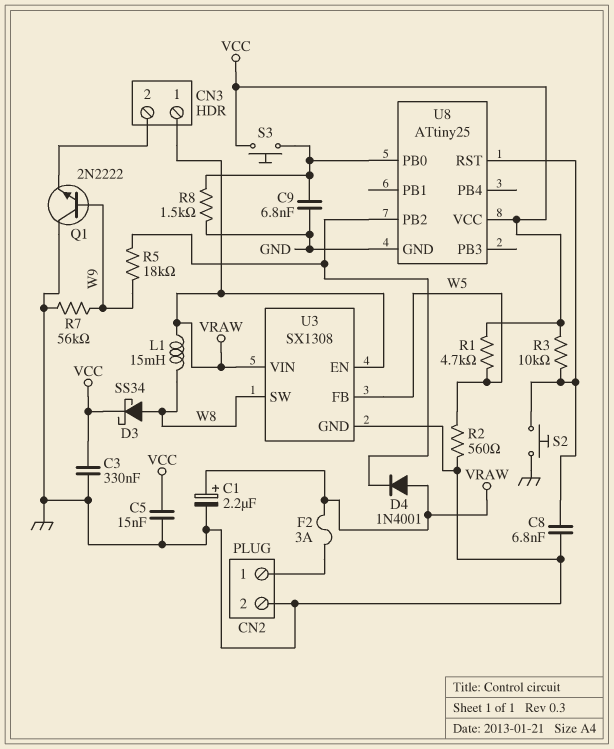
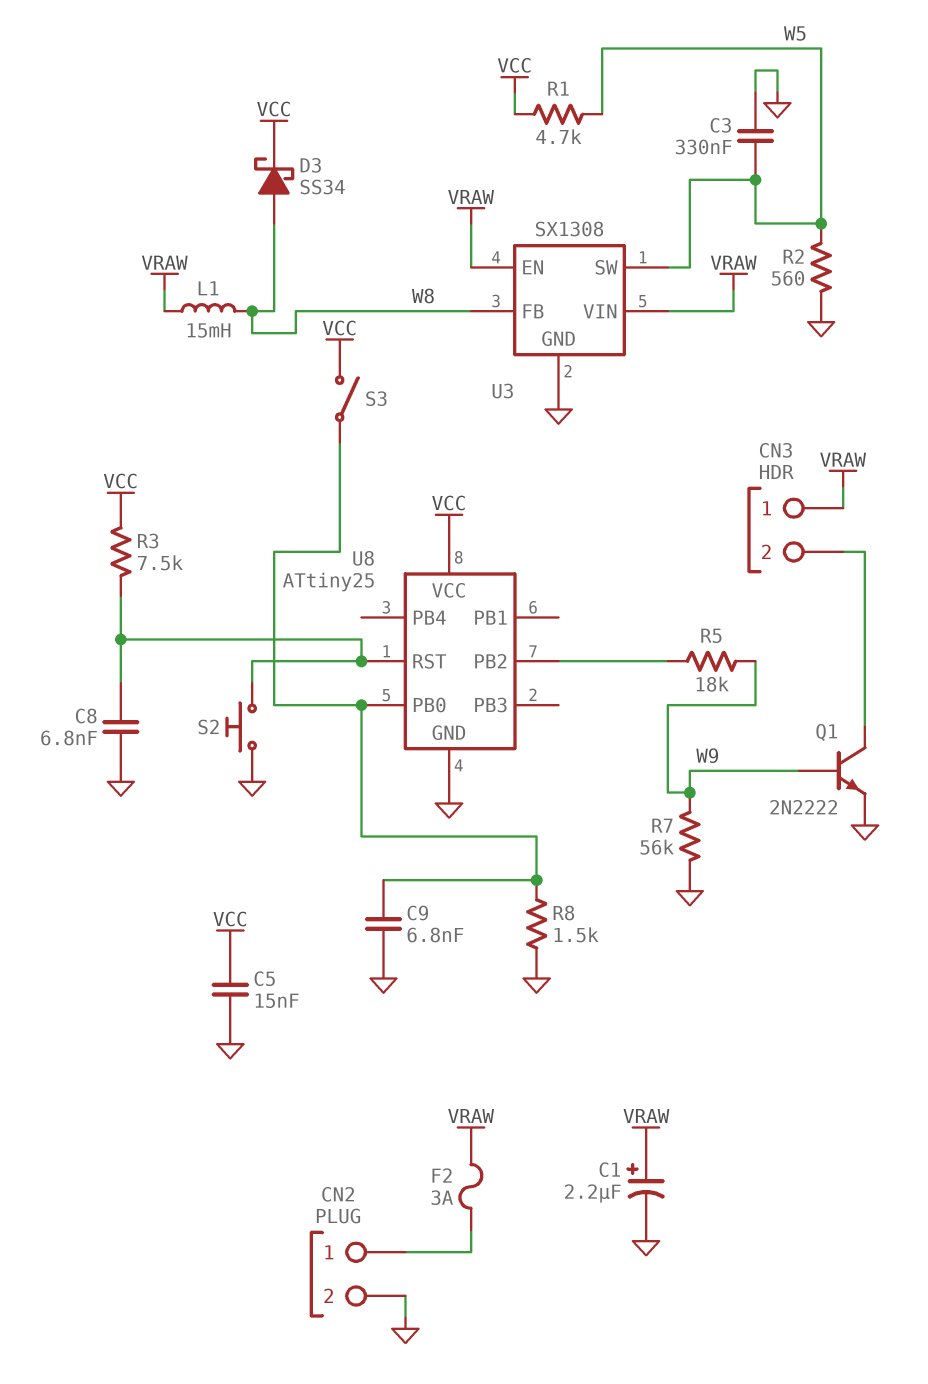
C3: 330nF (GND, VCC) -> 330nF (GND, W5)
D4: diode 1N4001 (A VRAW, K U8/PB2) -> none
Q1: NPN 2N2222 (B W9, C GND, E CN3/2) -> NPN 2N2222 (B W9, C CN3/2, E GND)
R3: 10k (U8/RST, VCC) -> 7.5k (U8/RST, VCC)
S3: button (U8/PB0, VCC) -> switch (U8/PB0, VCC)
U3 pin FB: W5 -> W8
U3 pin SW: W8 -> W5

